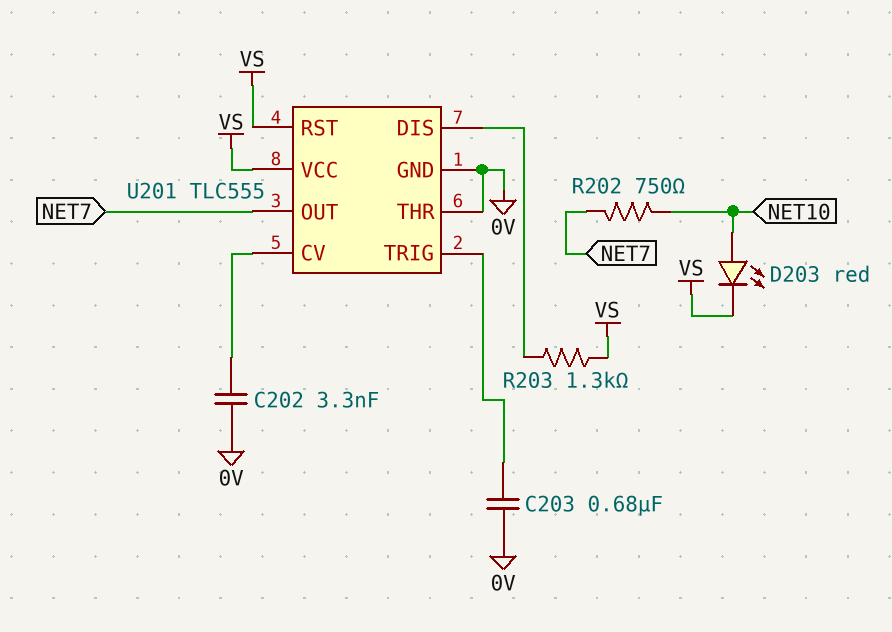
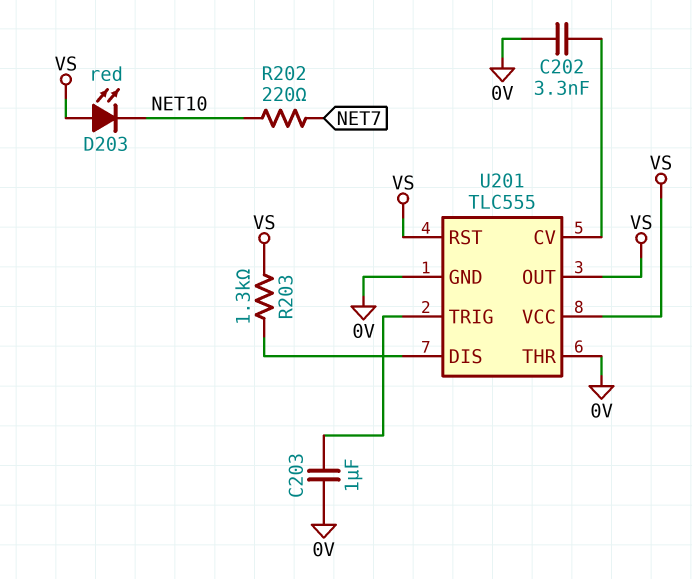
C203: 680nF (0V, U201/TRIG) -> 1uF (0V, U201/TRIG)
D203: LED red (A NET10, K VS) -> LED red (A VS, K NET10)
R202: 750 (NET7, NET10) -> 220 (NET7, NET10)
U201 pin OUT: NET7 -> VS

